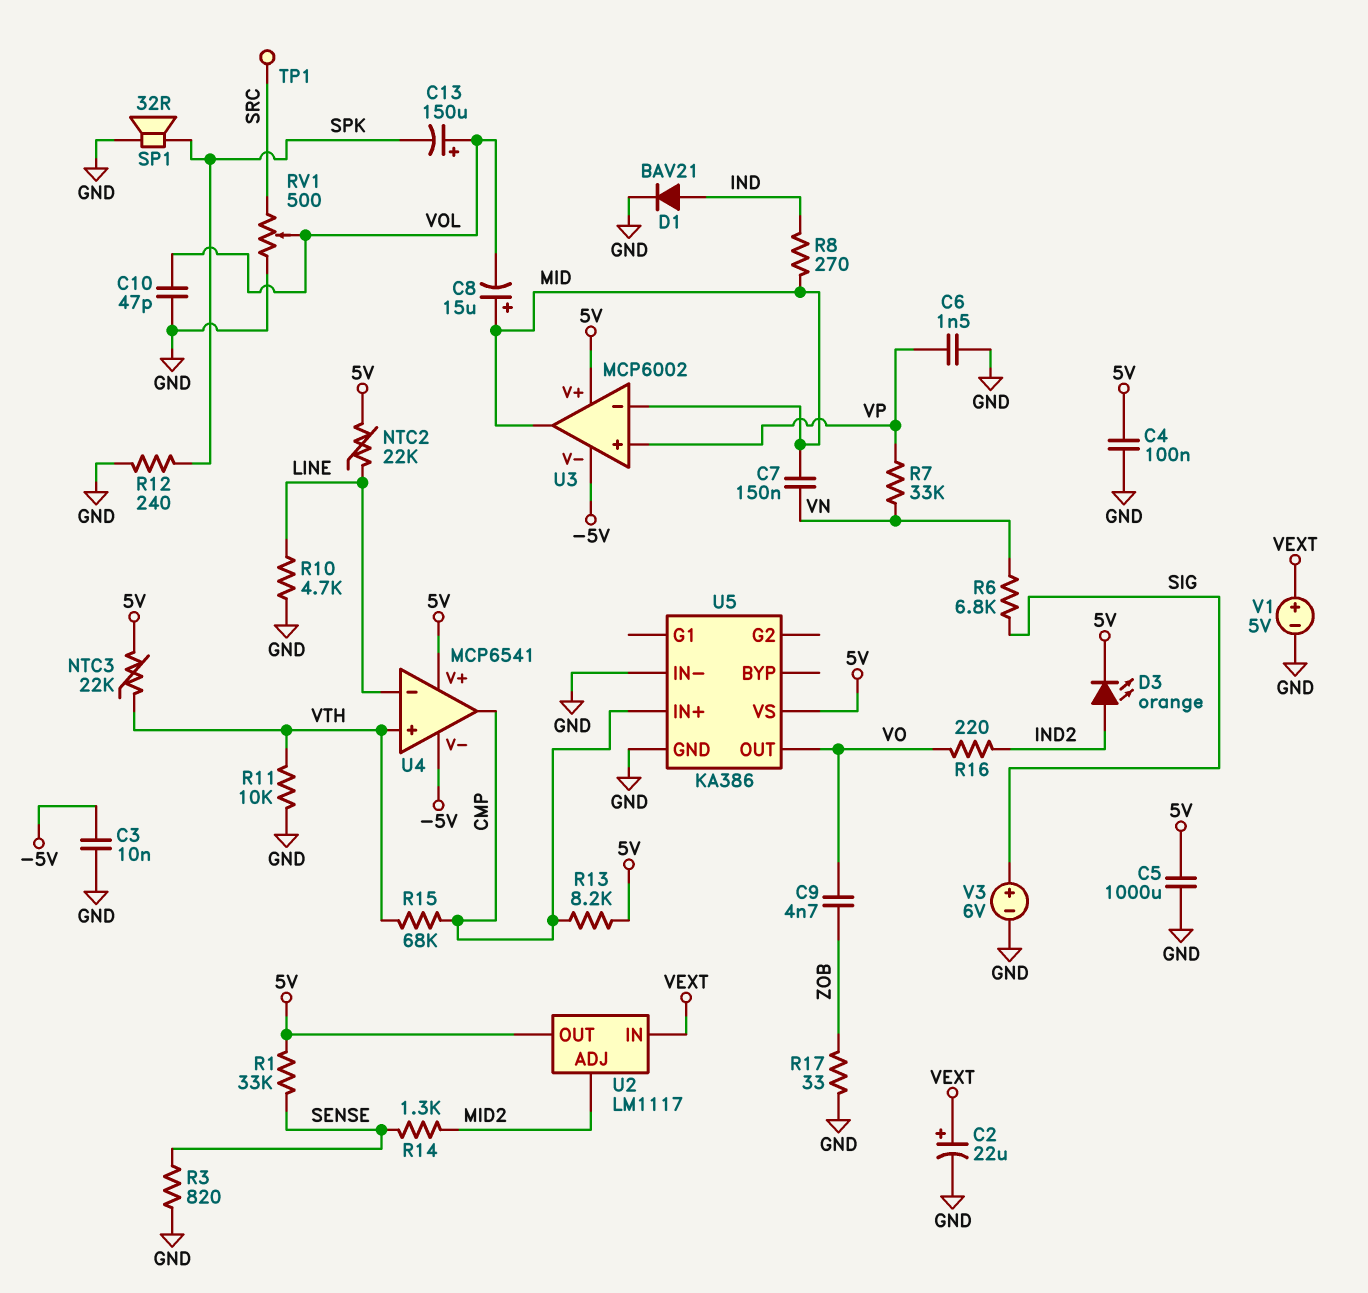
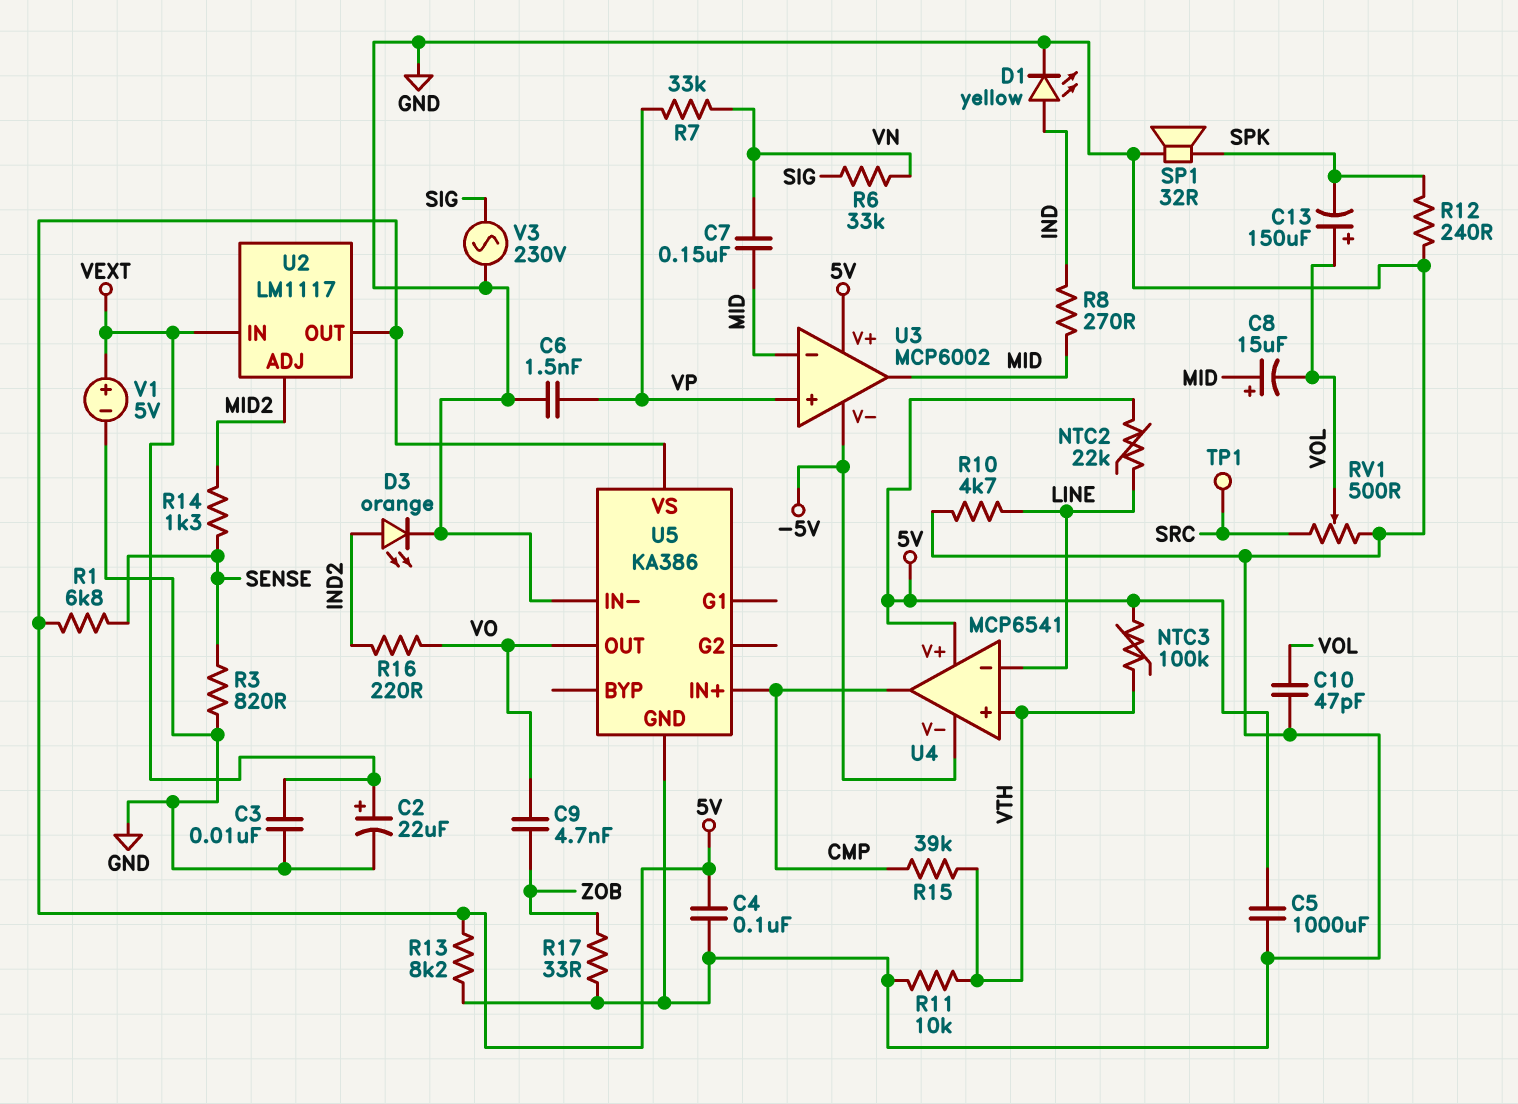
C3: 10nF (-5V, GND) -> 10nF (GND, VEXT)
D1: diode BAV21 (A IND, K GND) -> LED yellow (A IND, K GND)
D3: LED orange (A IND2, K 5V) -> LED orange (A IND2, K GND)
NTC3: 22k (5V, VTH) -> 100k (5V, VTH)
R1: 33k (5V, SENSE) -> 6.8k (5V, SENSE)
R6: 6.8k (SIG, VN) -> 33k (SIG, VN)
R13: 8.2k (5V, CMP) -> 8.2k (5V, GND)
R15: 68k (CMP, VTH) -> 39k (CMP, VTH)
V3: 6V (plus SIG, minus GND) -> AC 230V (GND, SIG)

